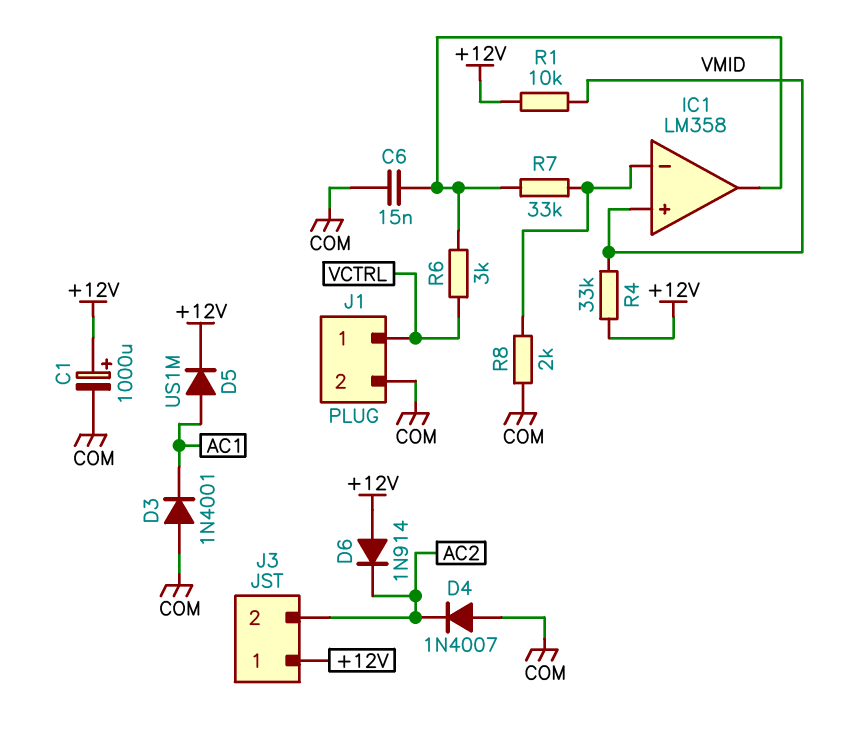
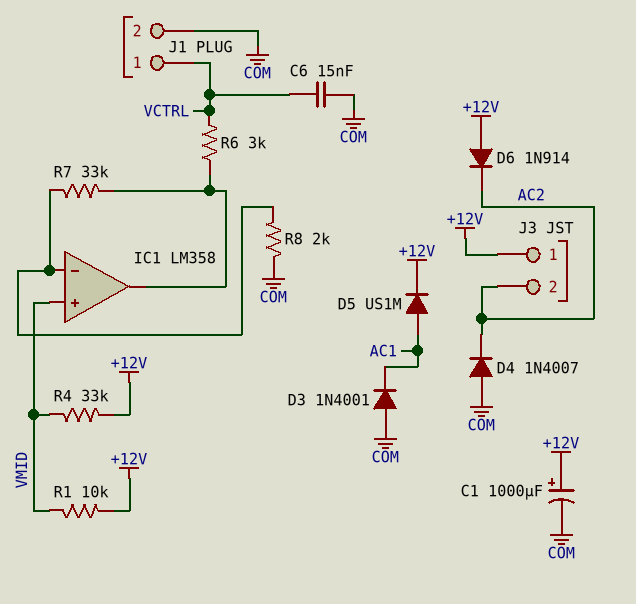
C6: 15nF (COM, IC1/out) -> 15nF (COM, VCTRL)

